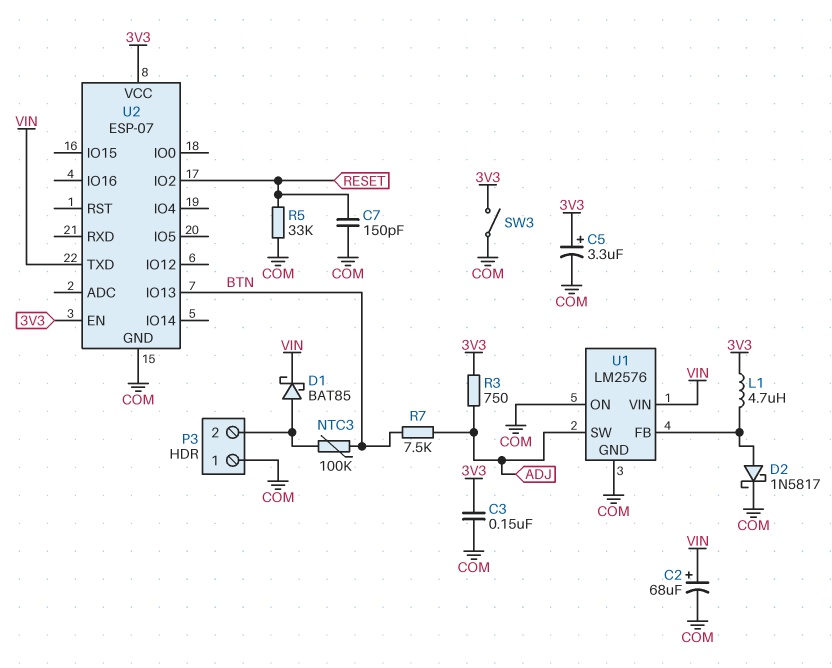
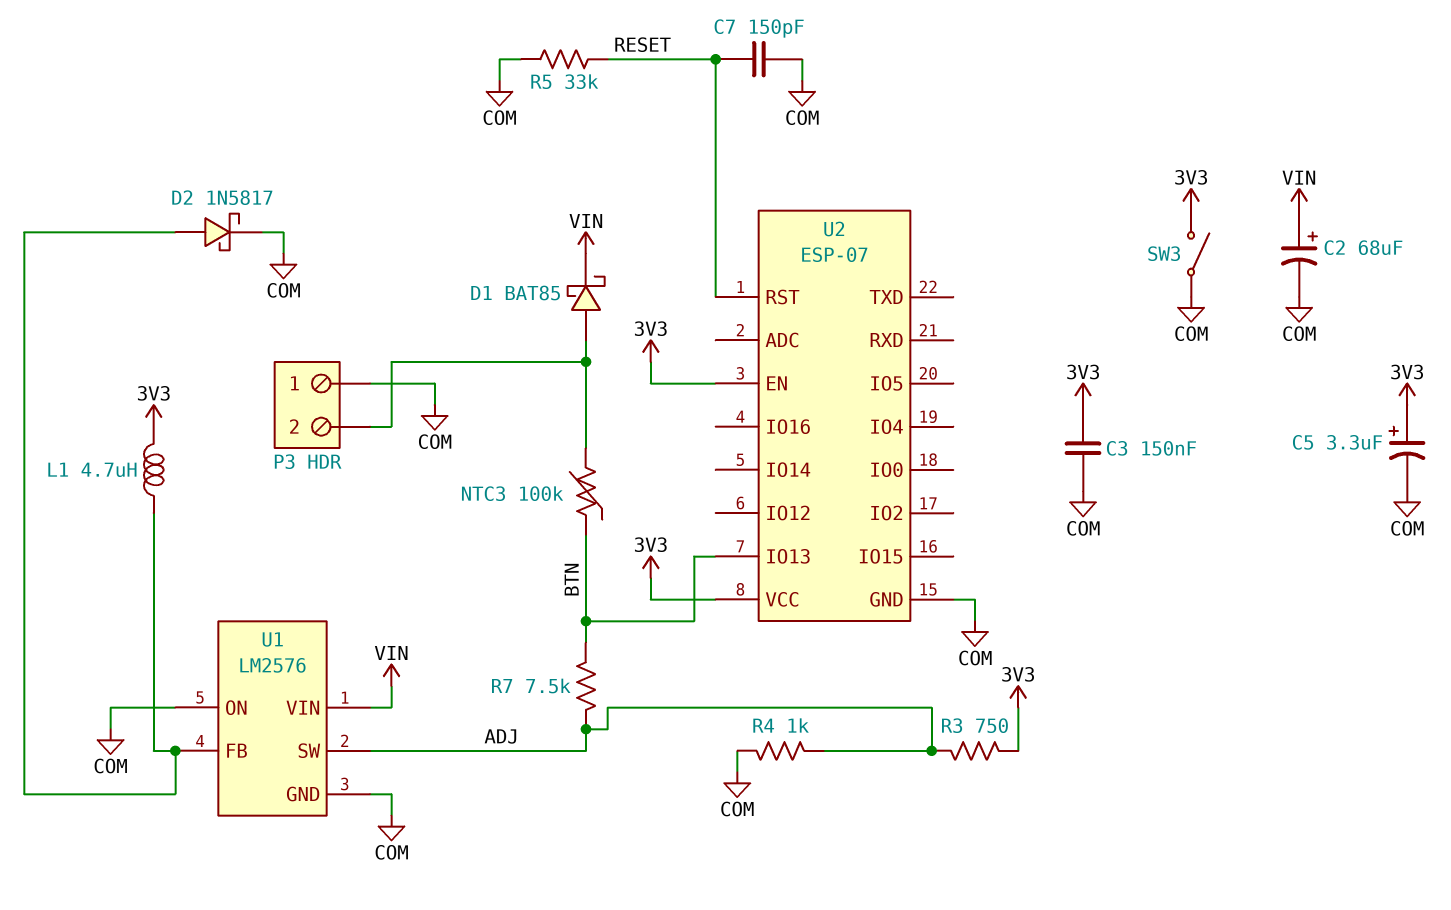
R4: none -> 1k (ADJ, COM)
U2 pin IO2: RESET -> none
U2 pin RST: none -> RESET
U2 pin TXD: VIN -> none

